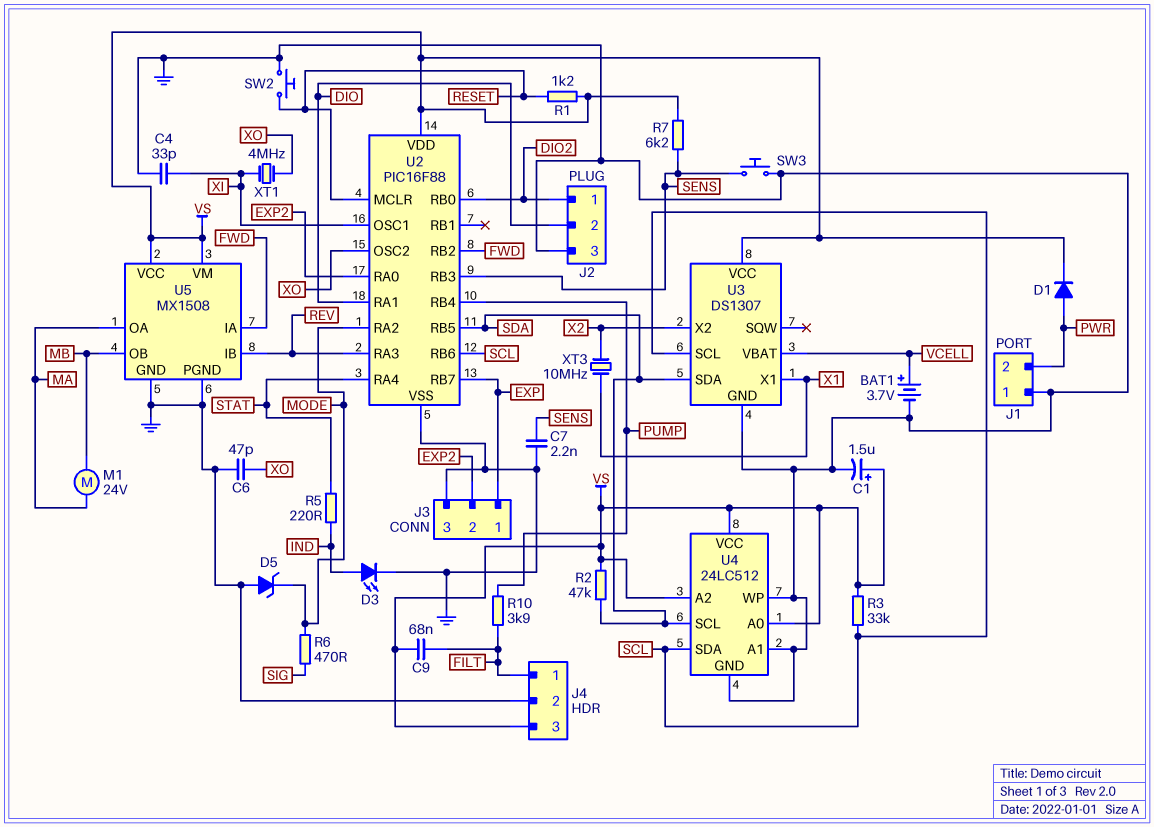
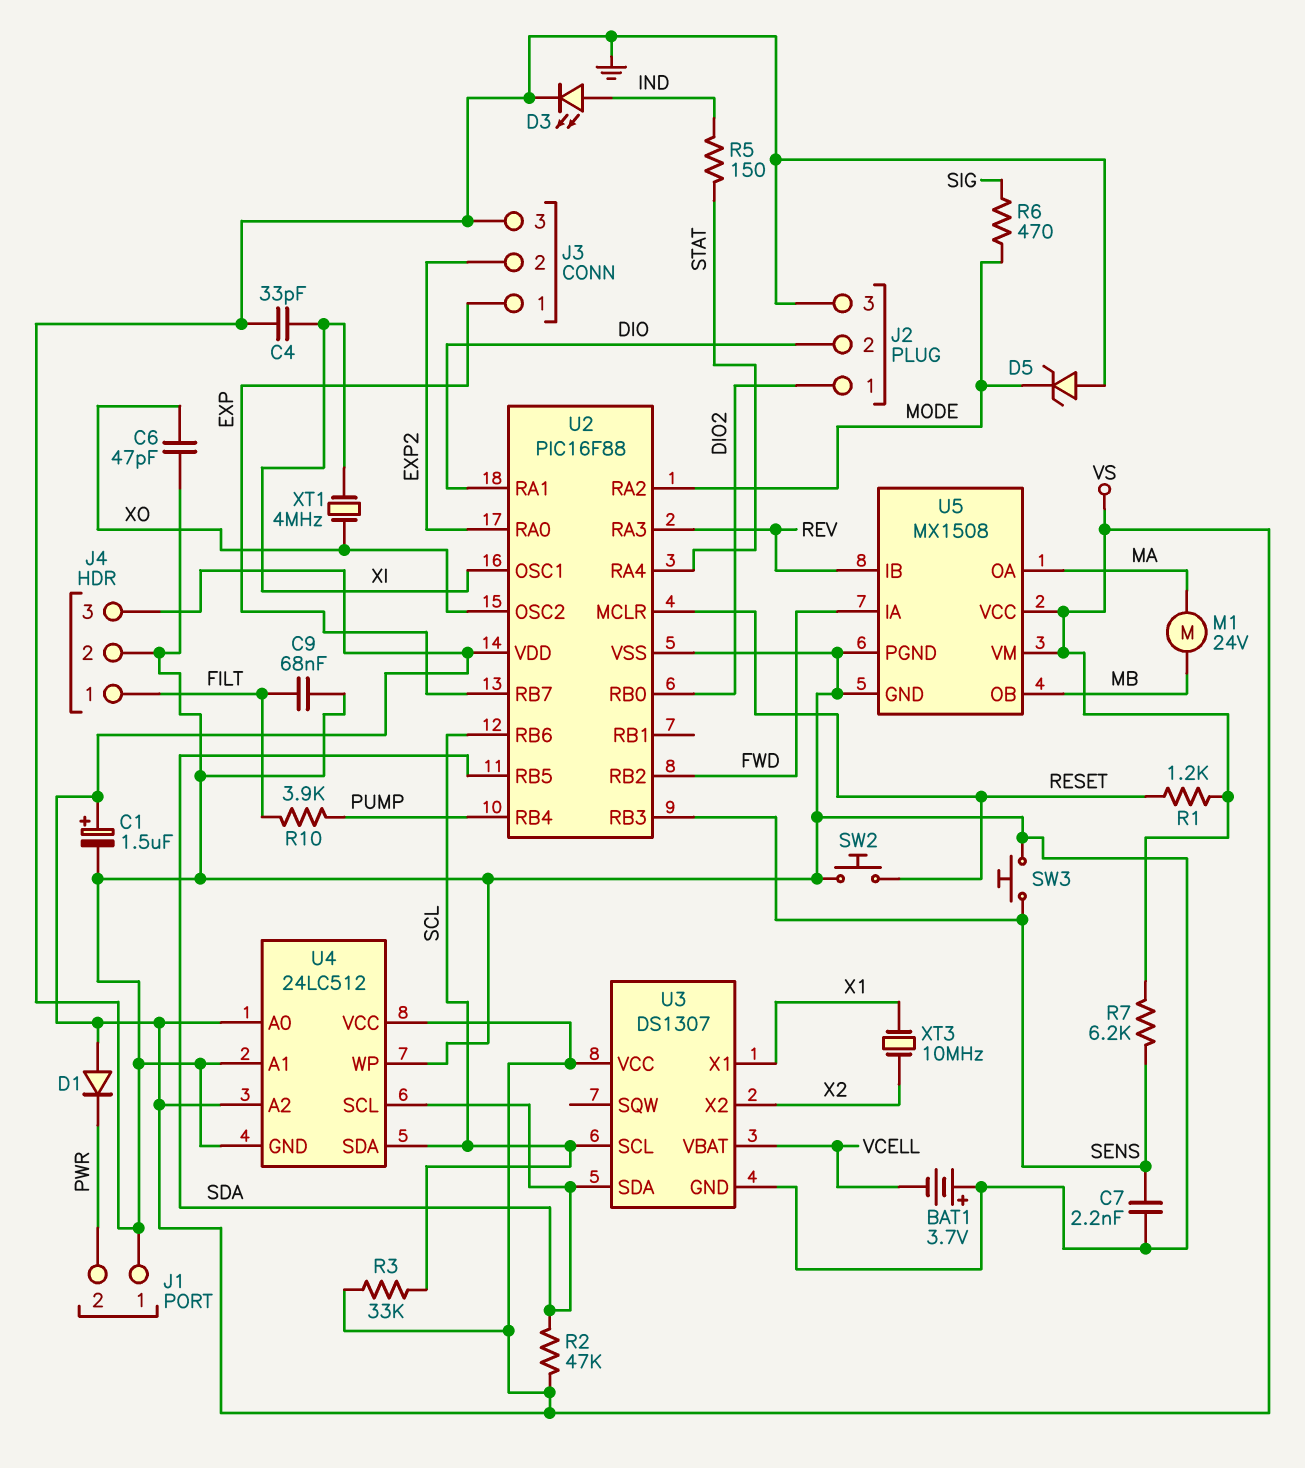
BAT1: 3.7V (plus VCELL, minus GND) -> 3.7V (plus GND, minus VCELL)
C9: 68nF (FILT, VS) -> 68nF (FILT, GND)
D1: diode (A PWR, K VS) -> diode (A VS, K PWR)
R5: 220 (IND, STAT) -> 150 (IND, STAT)

